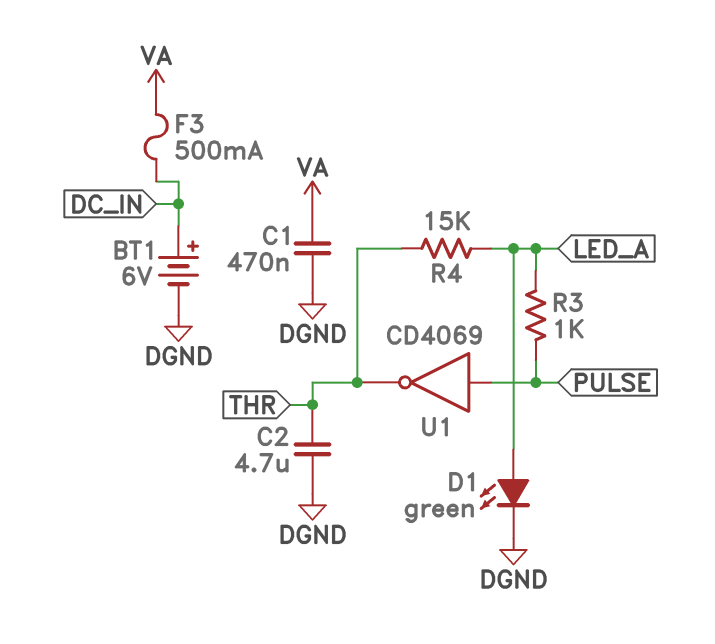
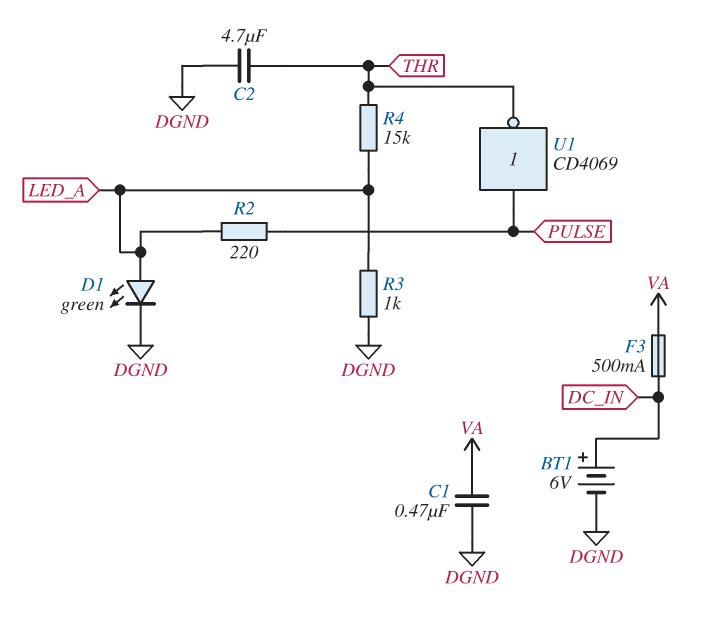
R2: none -> 220 (LED_A, PULSE)
R3: 1k (LED_A, PULSE) -> 1k (DGND, LED_A)

